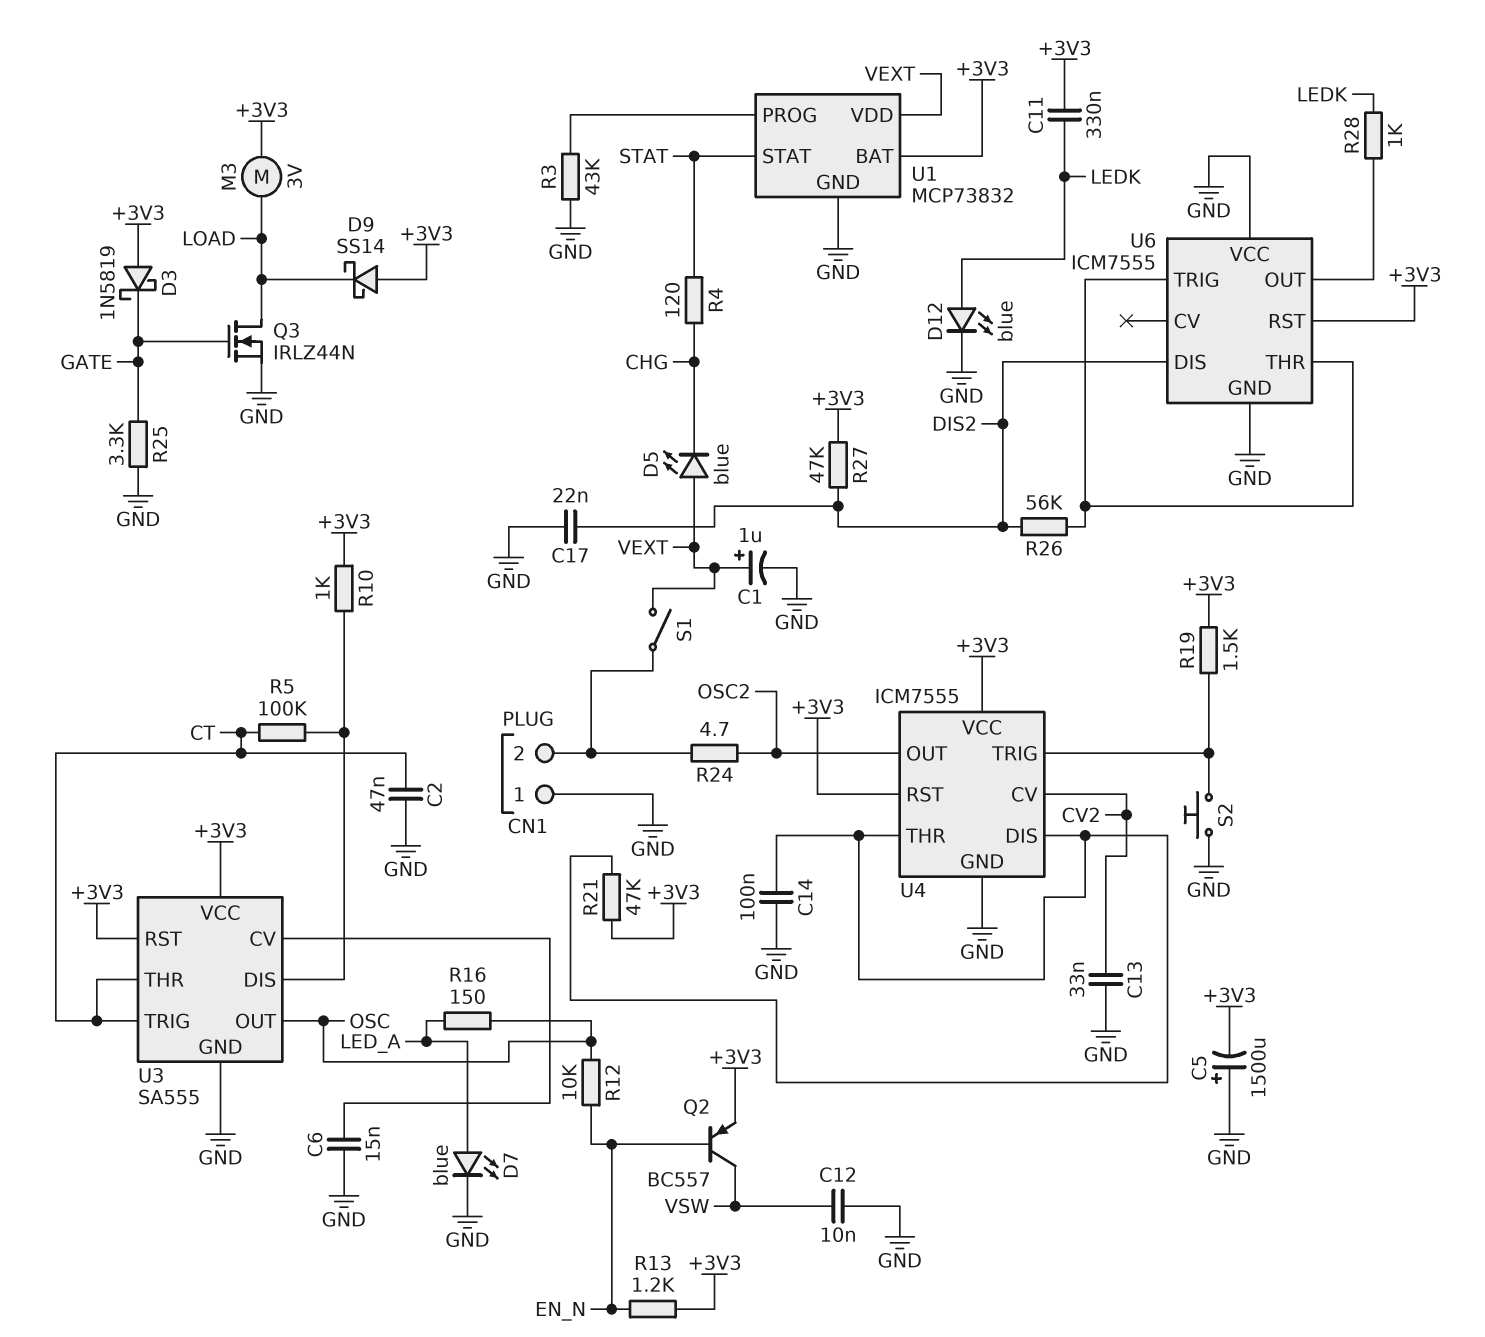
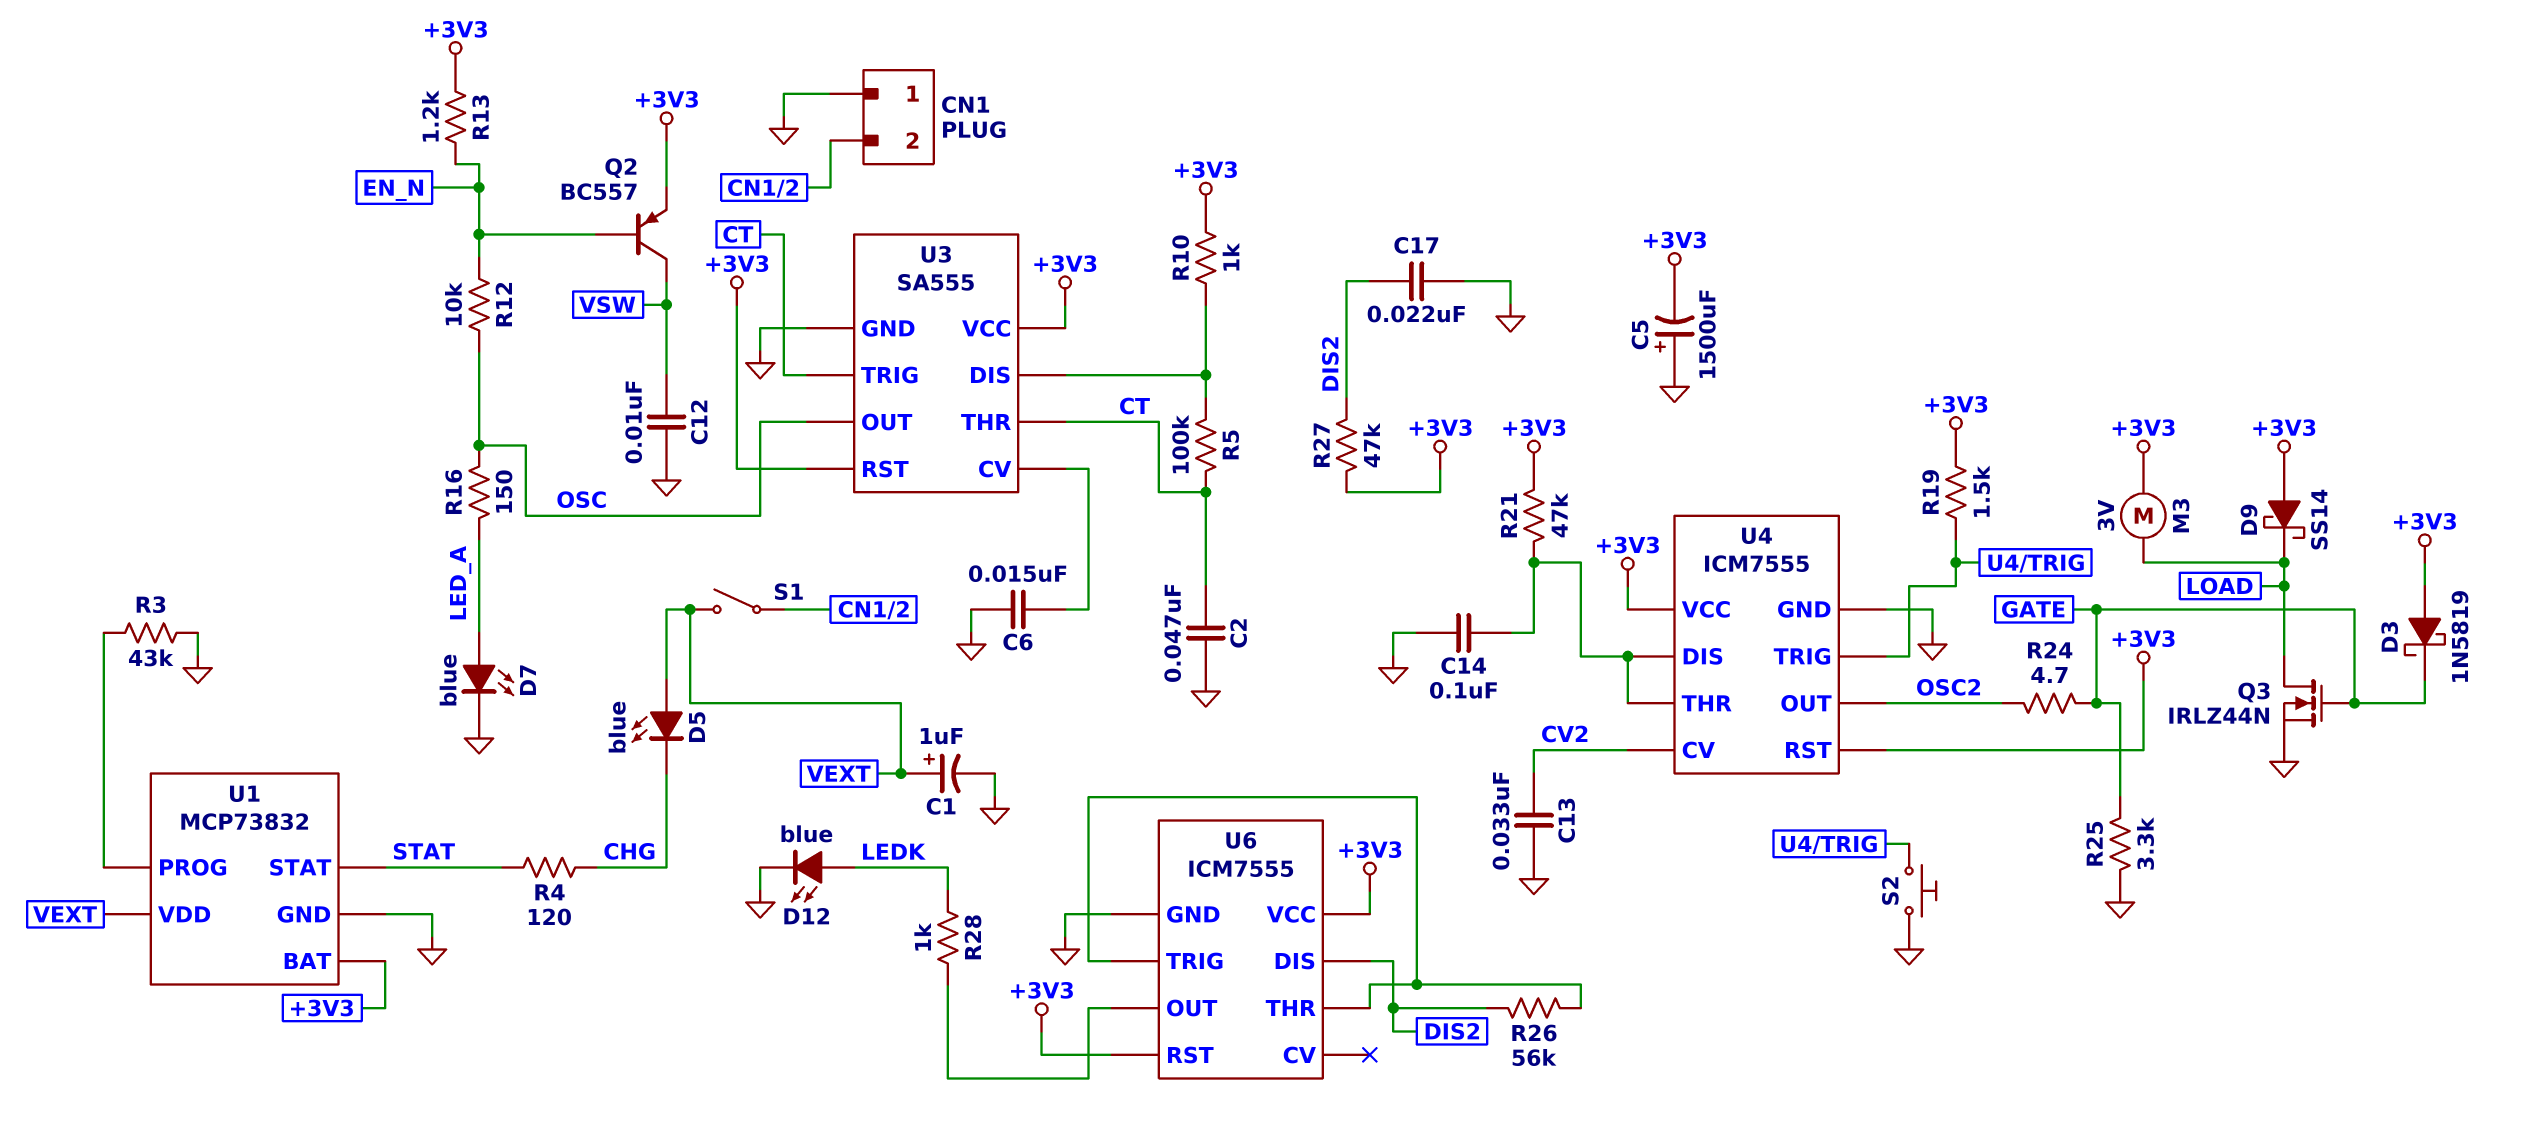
C11: 330nF (+3V3, LEDK) -> none
R24: 4.7 (CN1/2, OSC2) -> 4.7 (GATE, OSC2)
U6 pin VCC: GND -> +3V3

